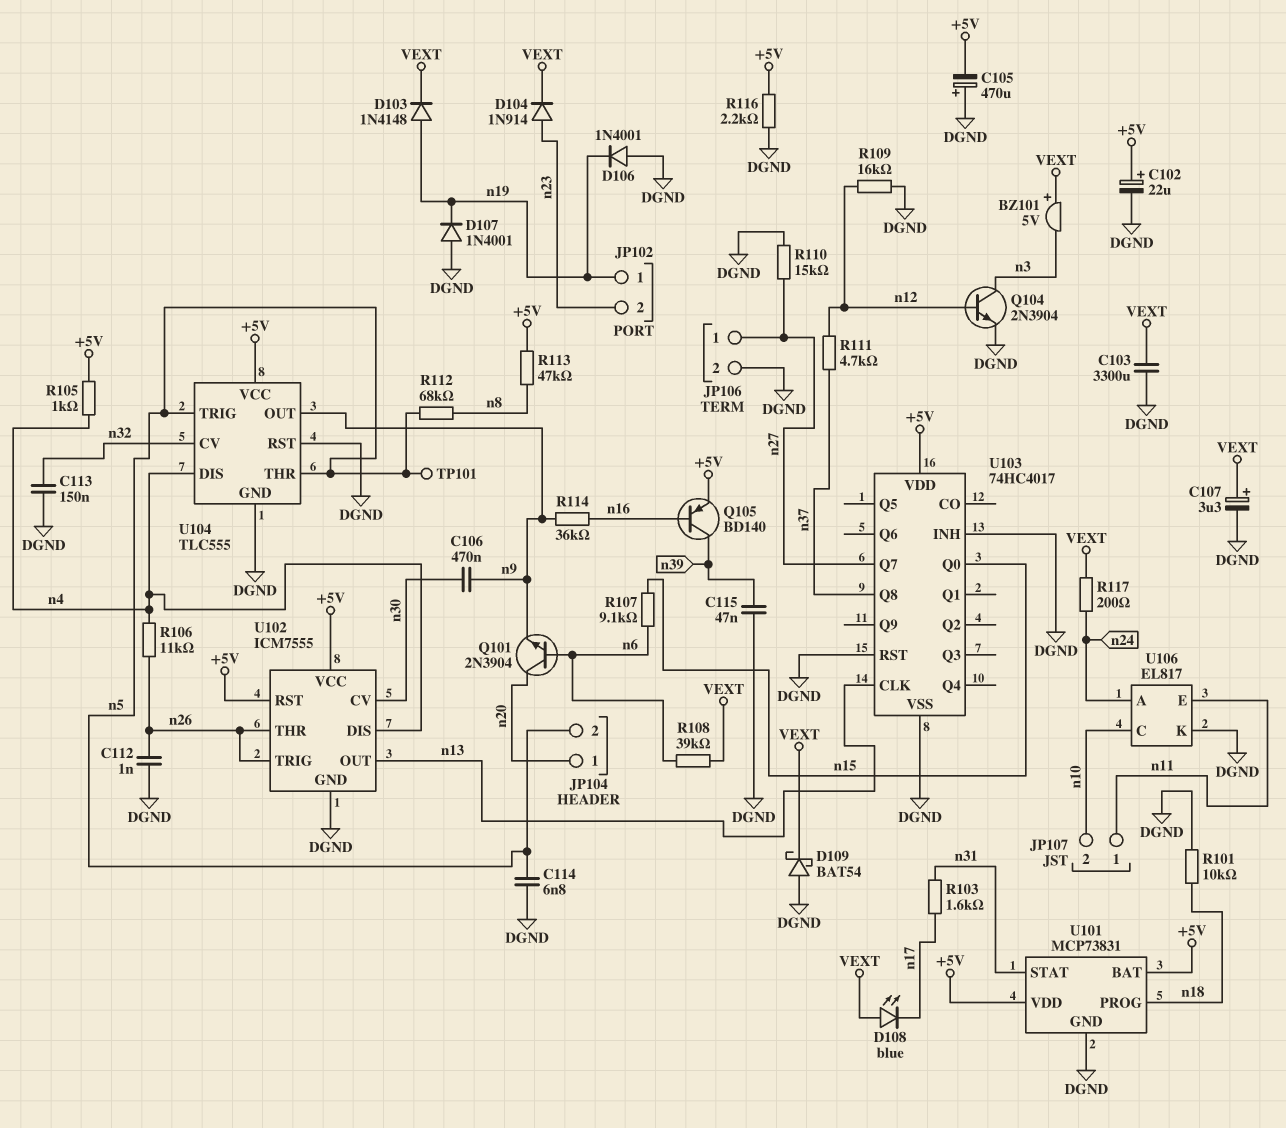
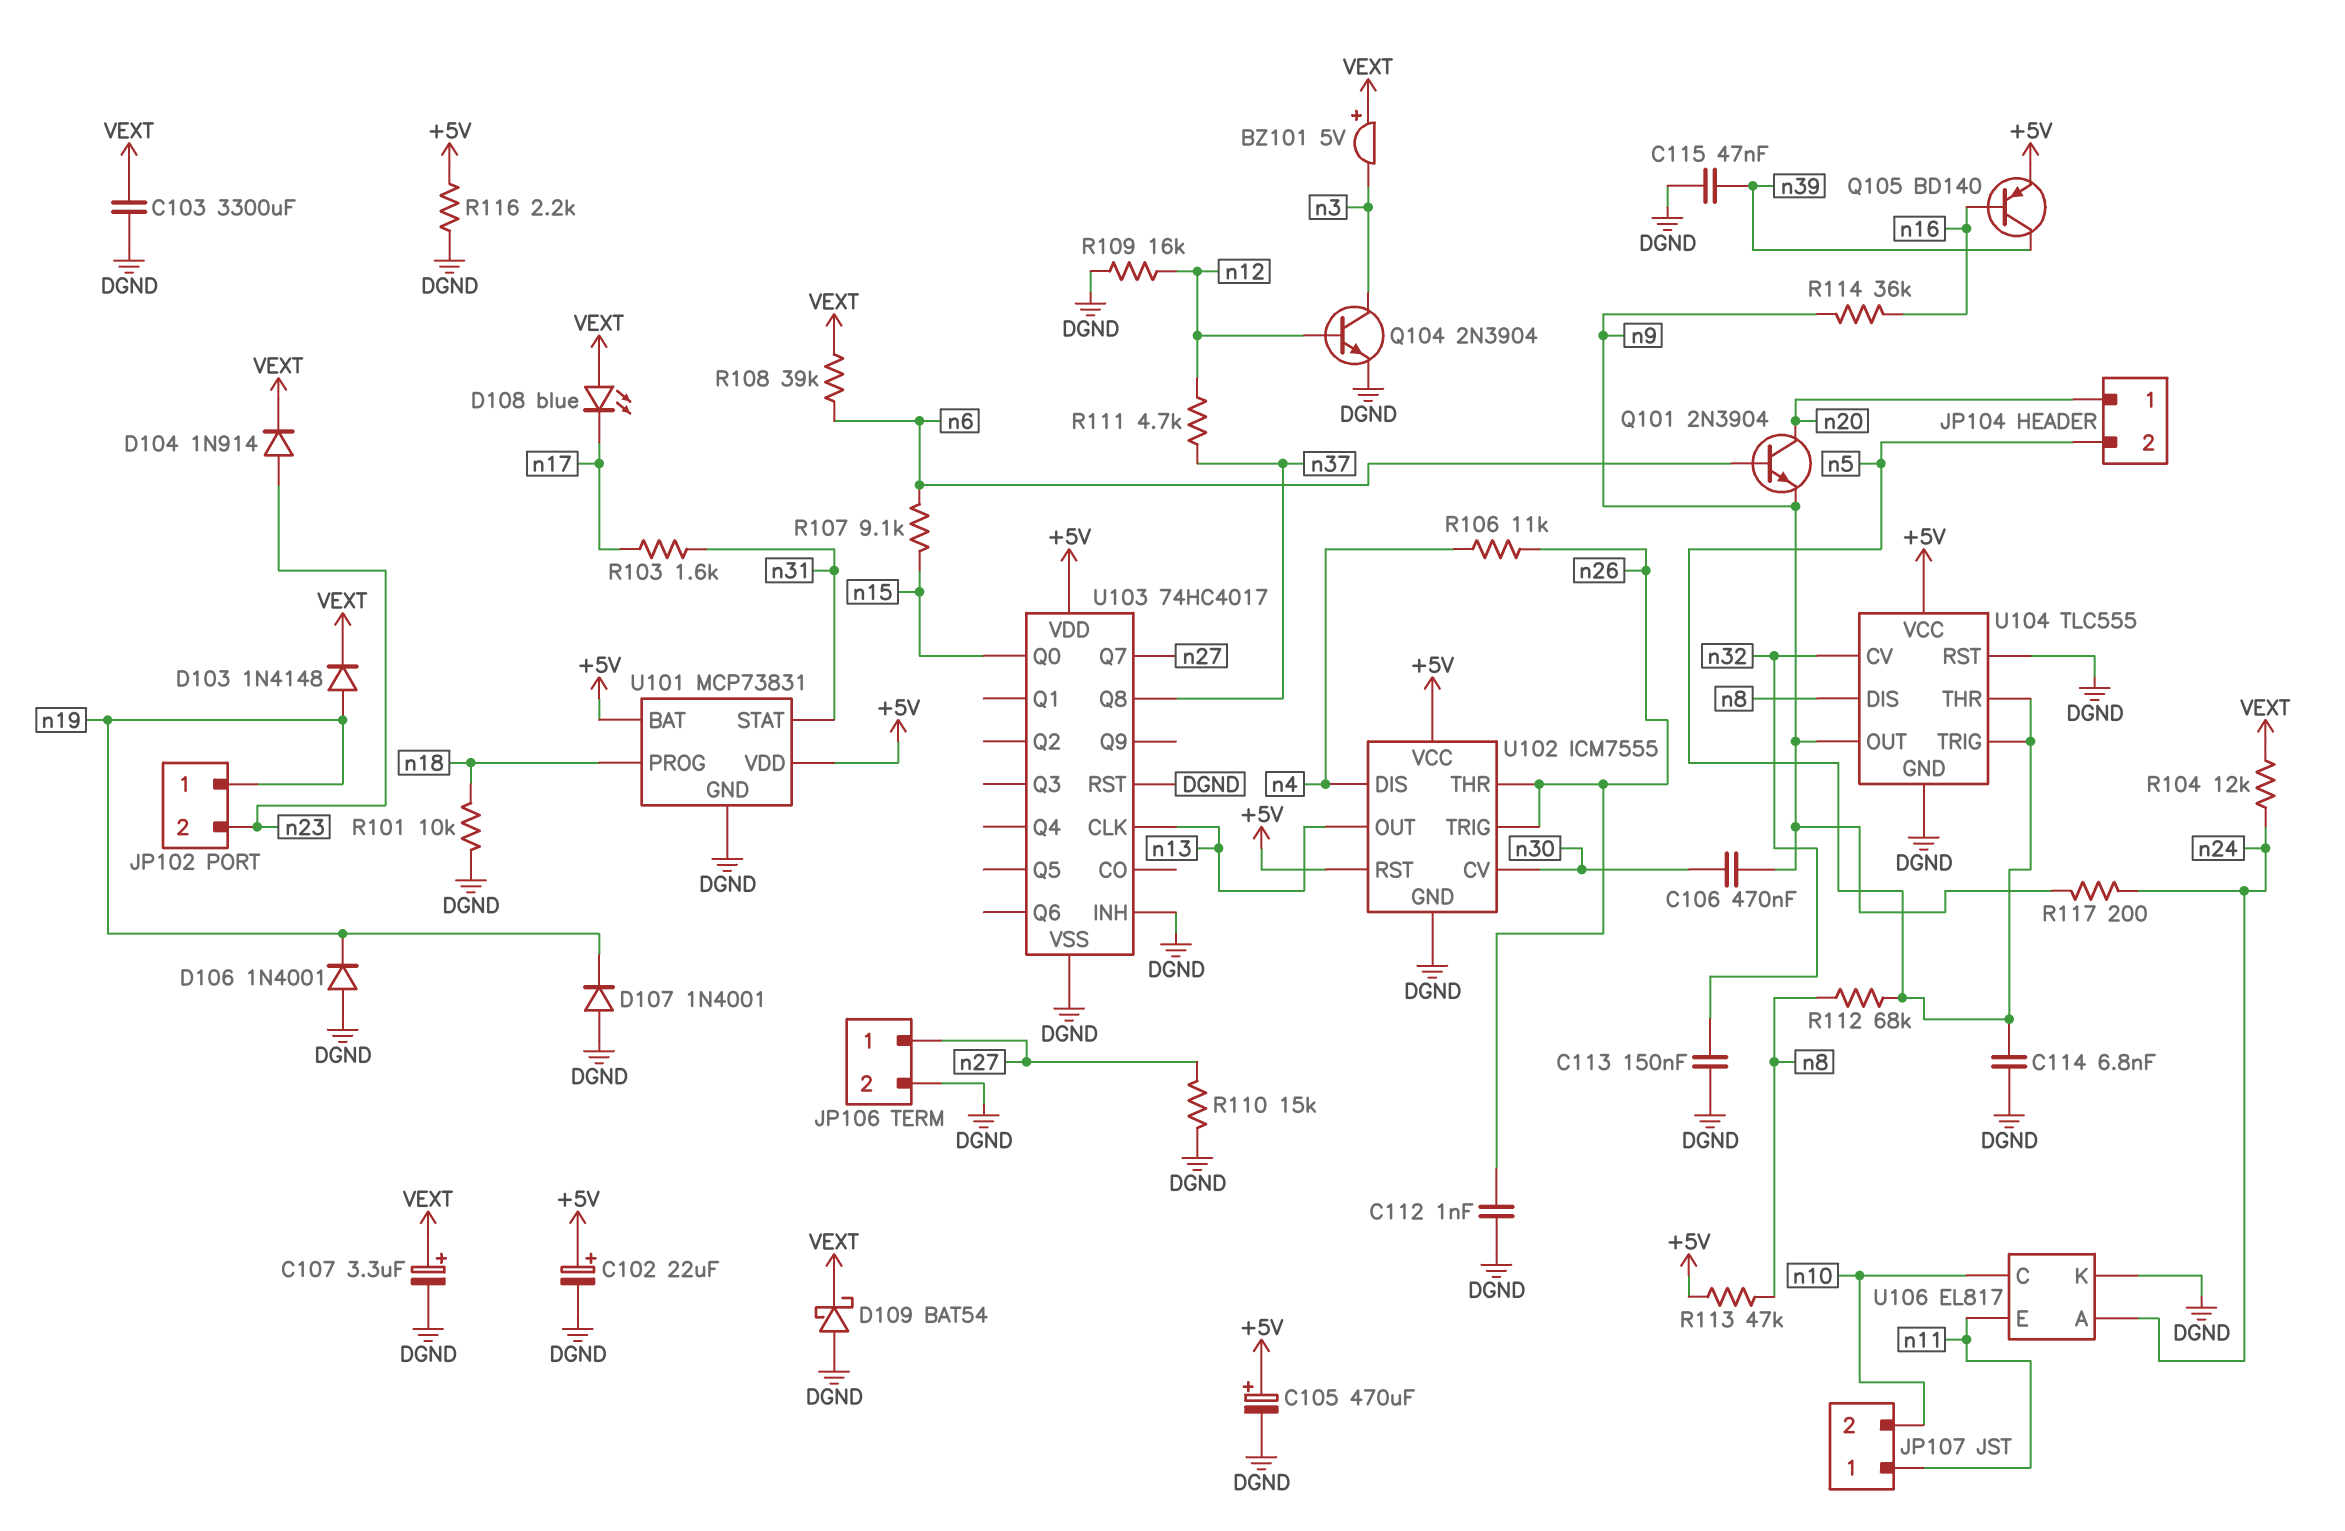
C105: 470uF (plus DGND, minus +5V) -> 470uF (plus +5V, minus DGND)
R104: none -> 12k (VEXT, n24)
R105: 1k (+5V, n4) -> none
R117: 200 (VEXT, n24) -> 200 (n9, n24)
TP101: test point (n5) -> none
U104 pin DIS: n4 -> n8

